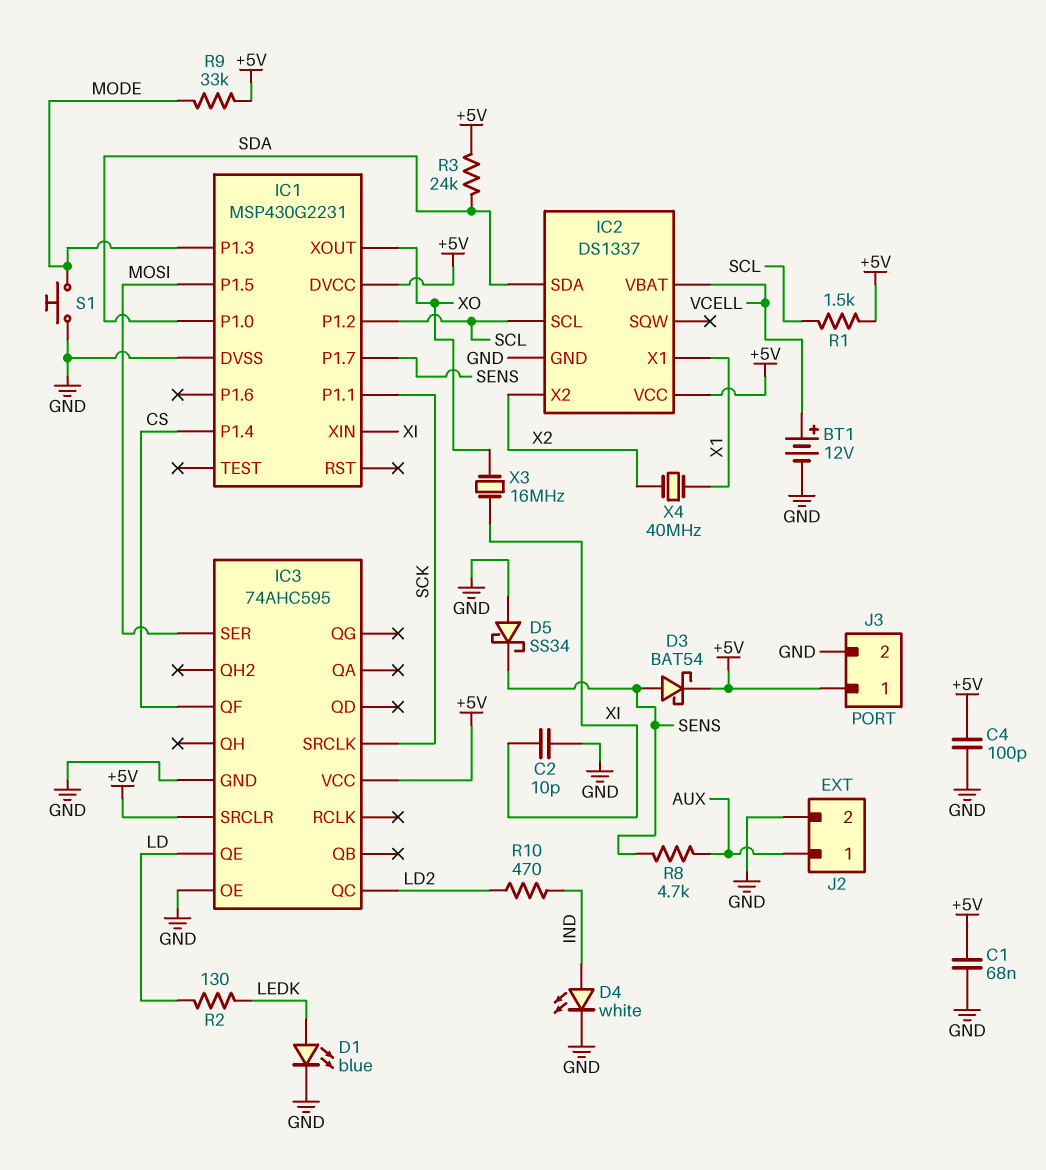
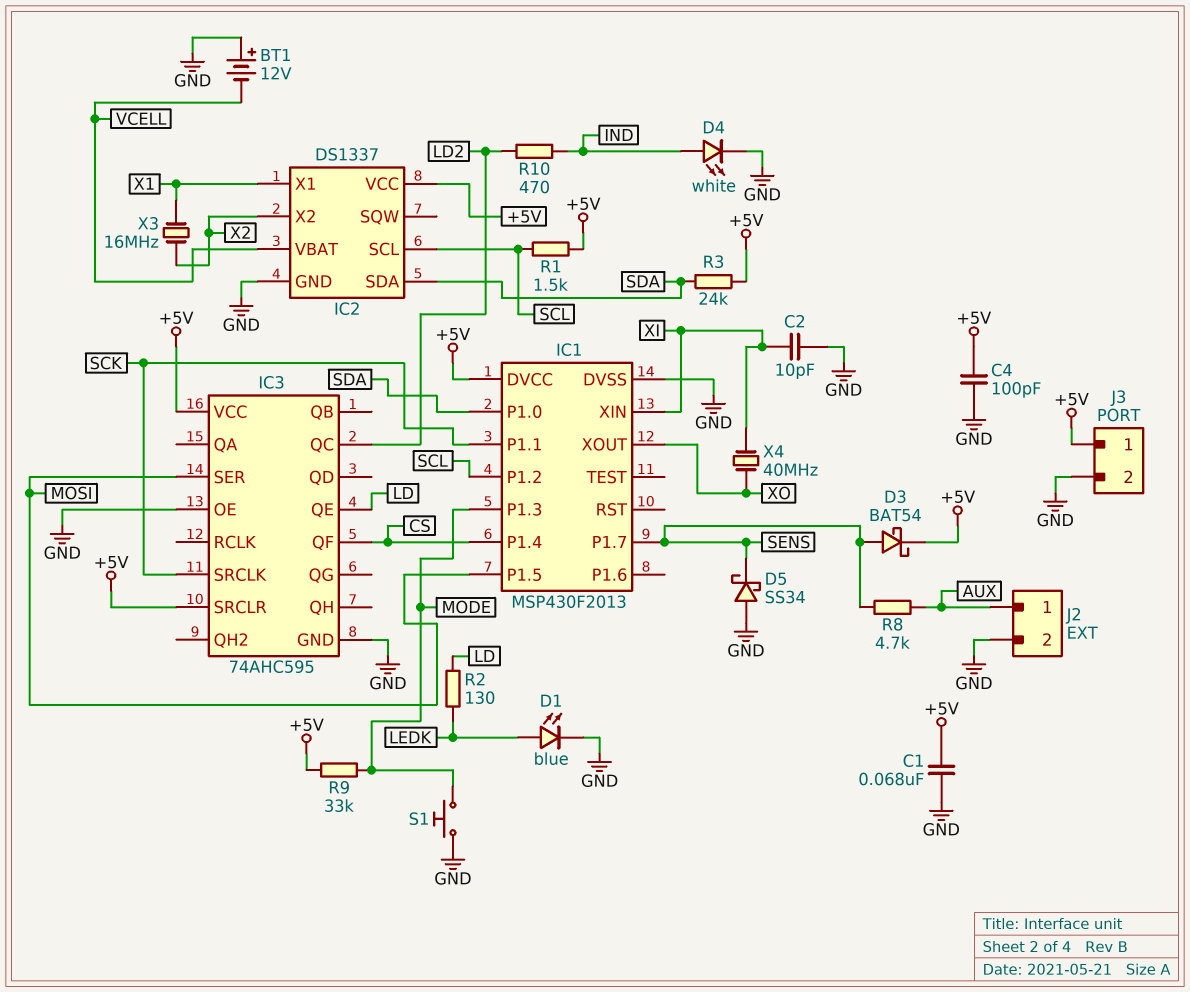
BT1: 12V (plus VCELL, minus GND) -> 12V (plus GND, minus VCELL)
IC1: MSP430G2231 -> MSP430F2013
X3: 16MHz (XI, XO) -> 16MHz (X1, X2)
X4: 40MHz (X1, X2) -> 40MHz (XI, XO)

